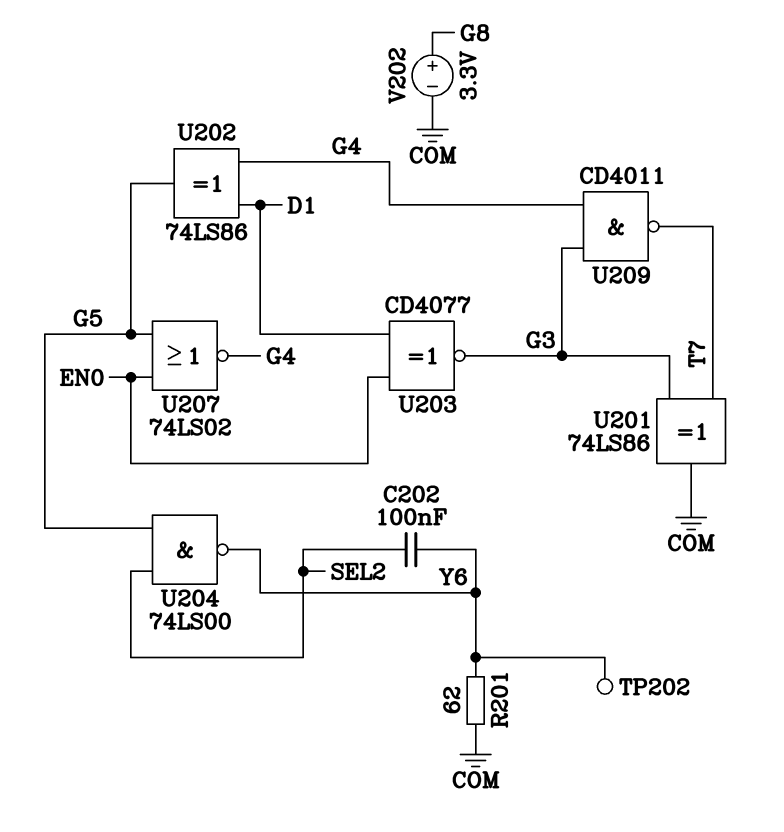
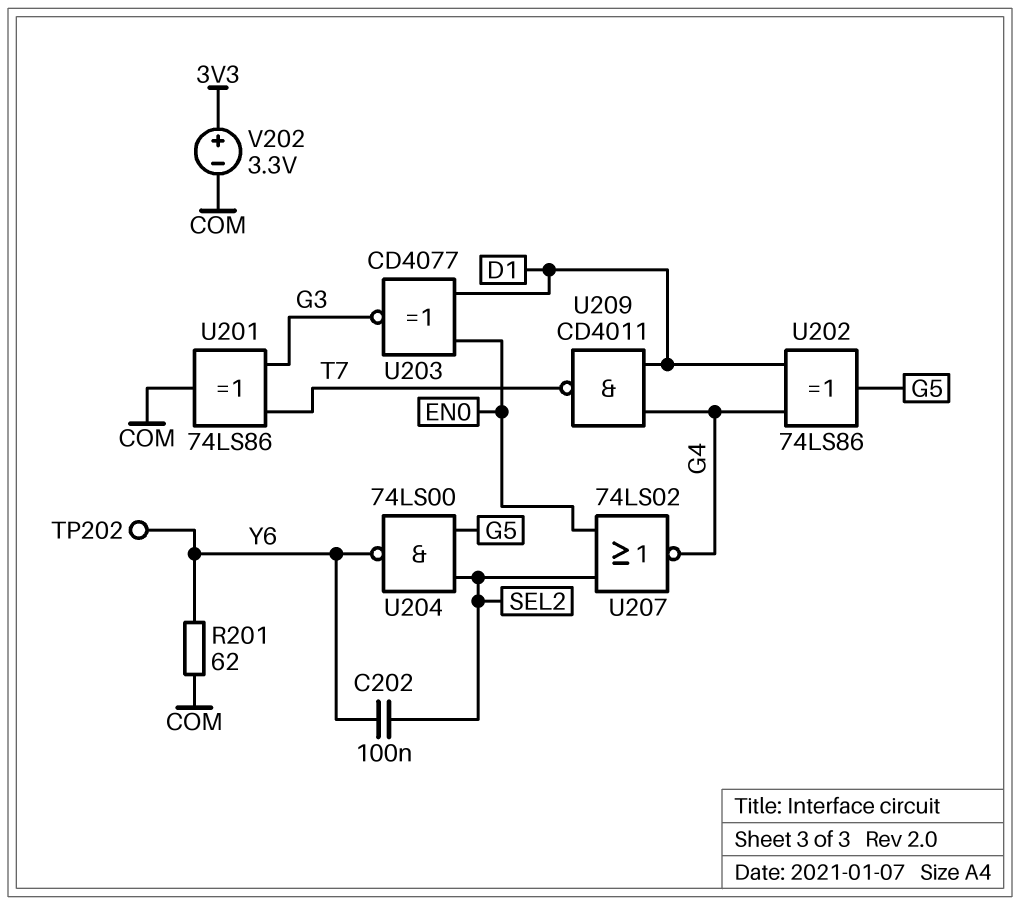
U207: NOR 74LS02 (in EN0, in G5, out G4) -> NOR 74LS02 (in EN0, in SEL2, out G4)
U209: NAND CD4011 (in G3, in G4, out T7) -> NAND CD4011 (in D1, in G4, out T7)
V202: 3.3V (plus G8, minus COM) -> 3.3V (plus 3V3, minus COM)

